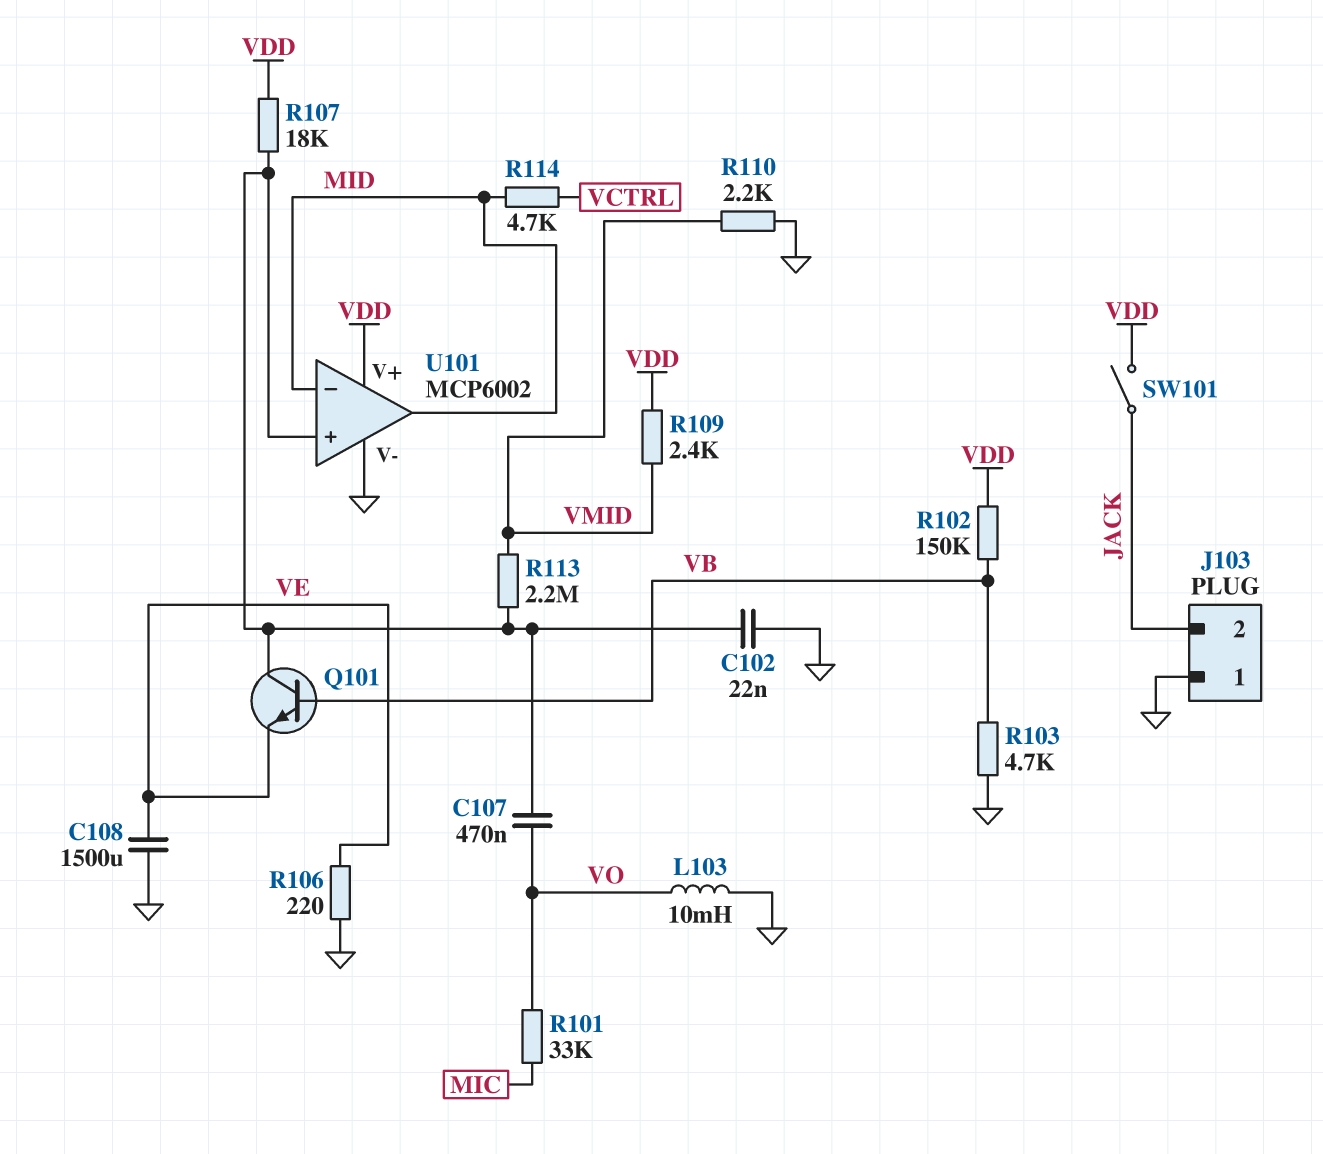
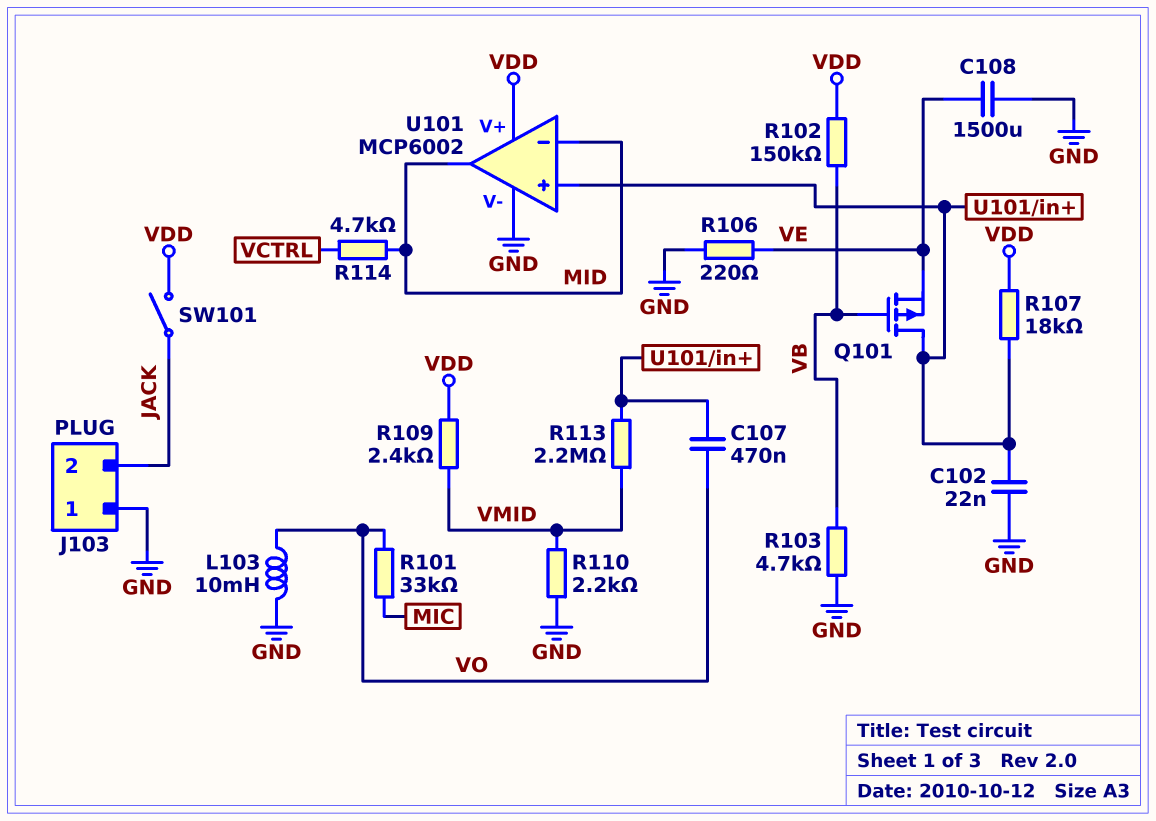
Q101: NPN (B VB, C U101/in+, E VE) -> PMOS (G VB, D U101/in+, S VE)

